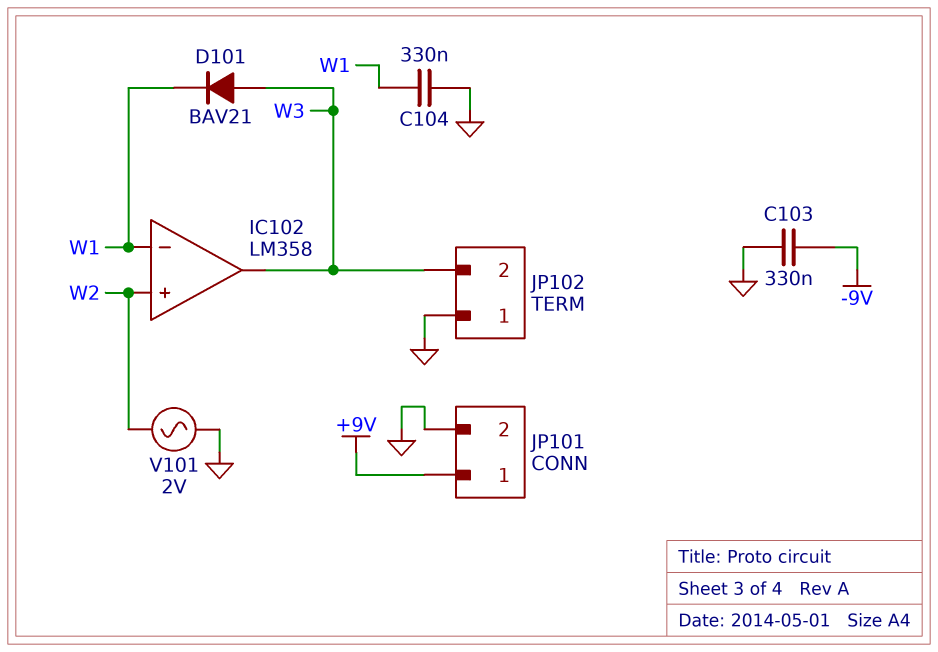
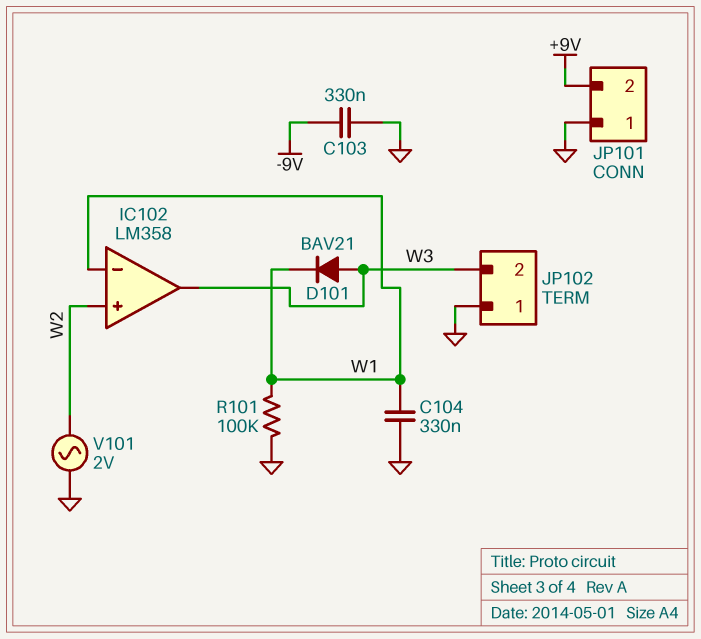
JP101 pin 1: +9V -> GND
JP101 pin 2: GND -> +9V
R101: none -> 100k (GND, W1)

